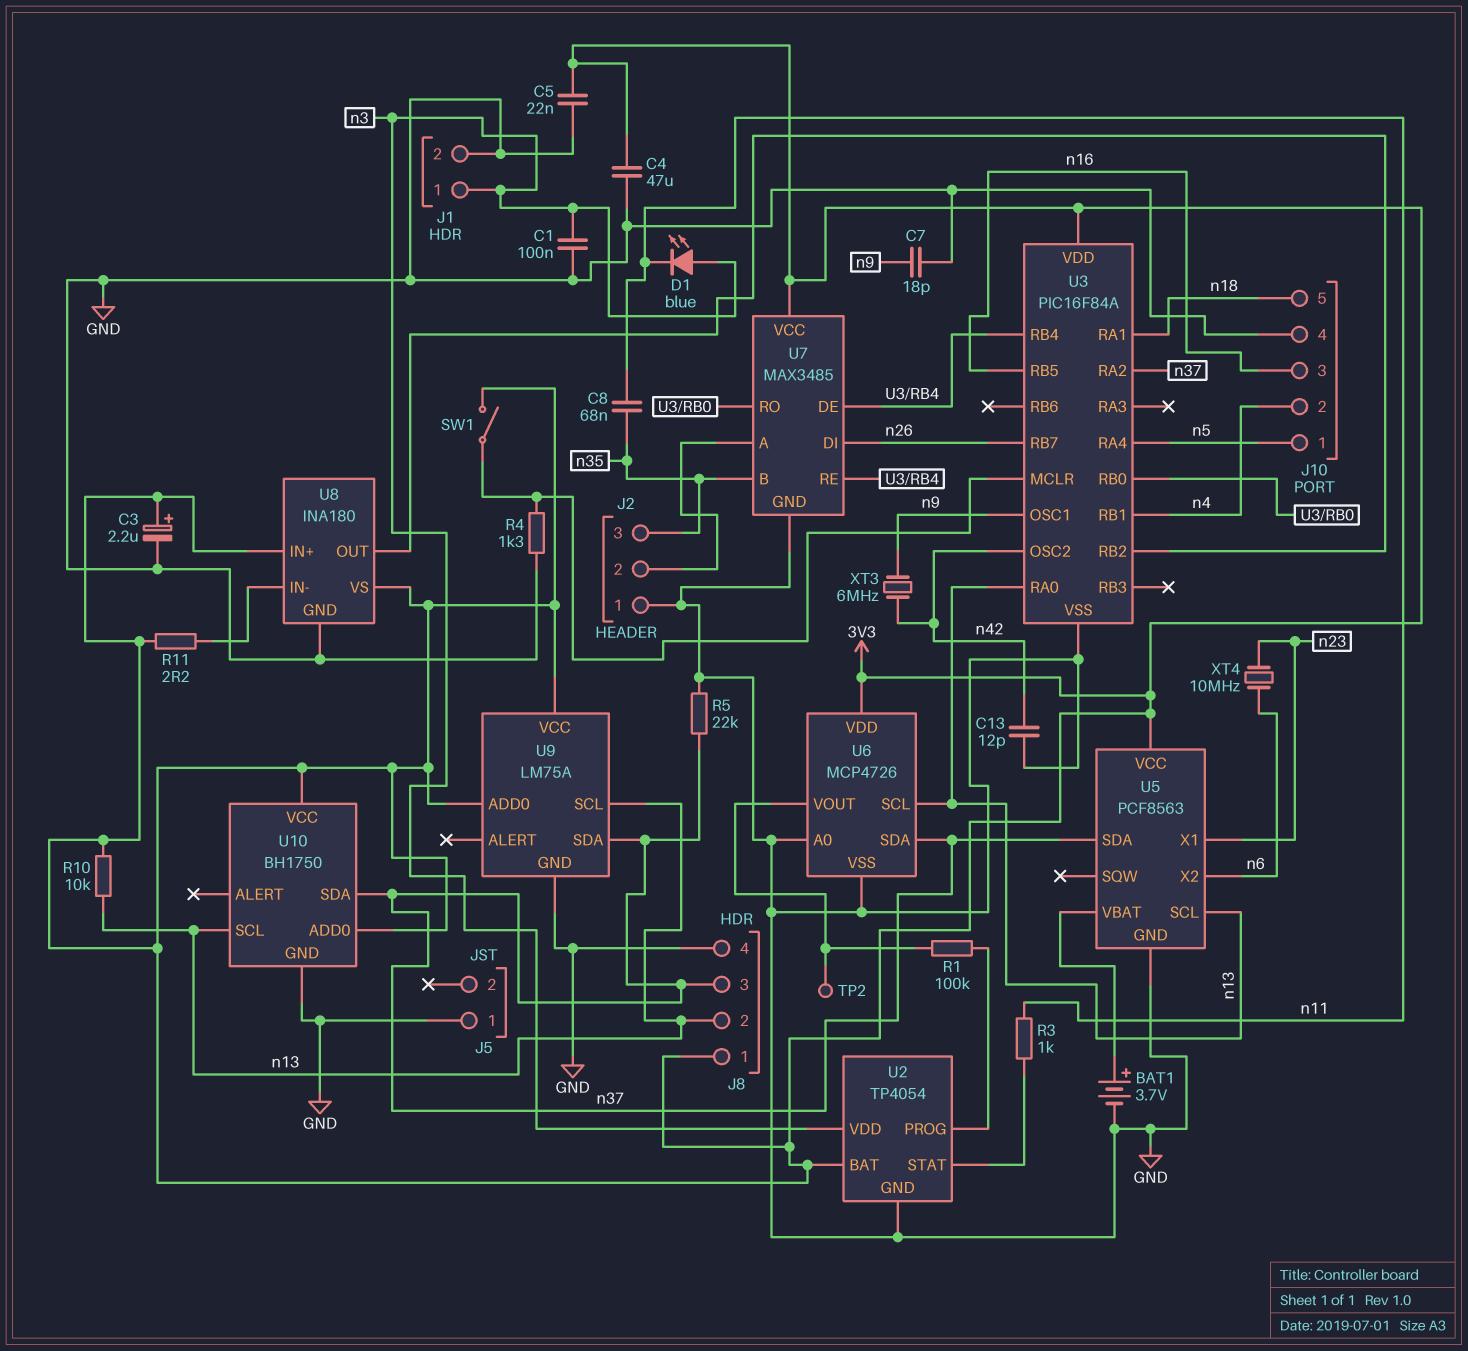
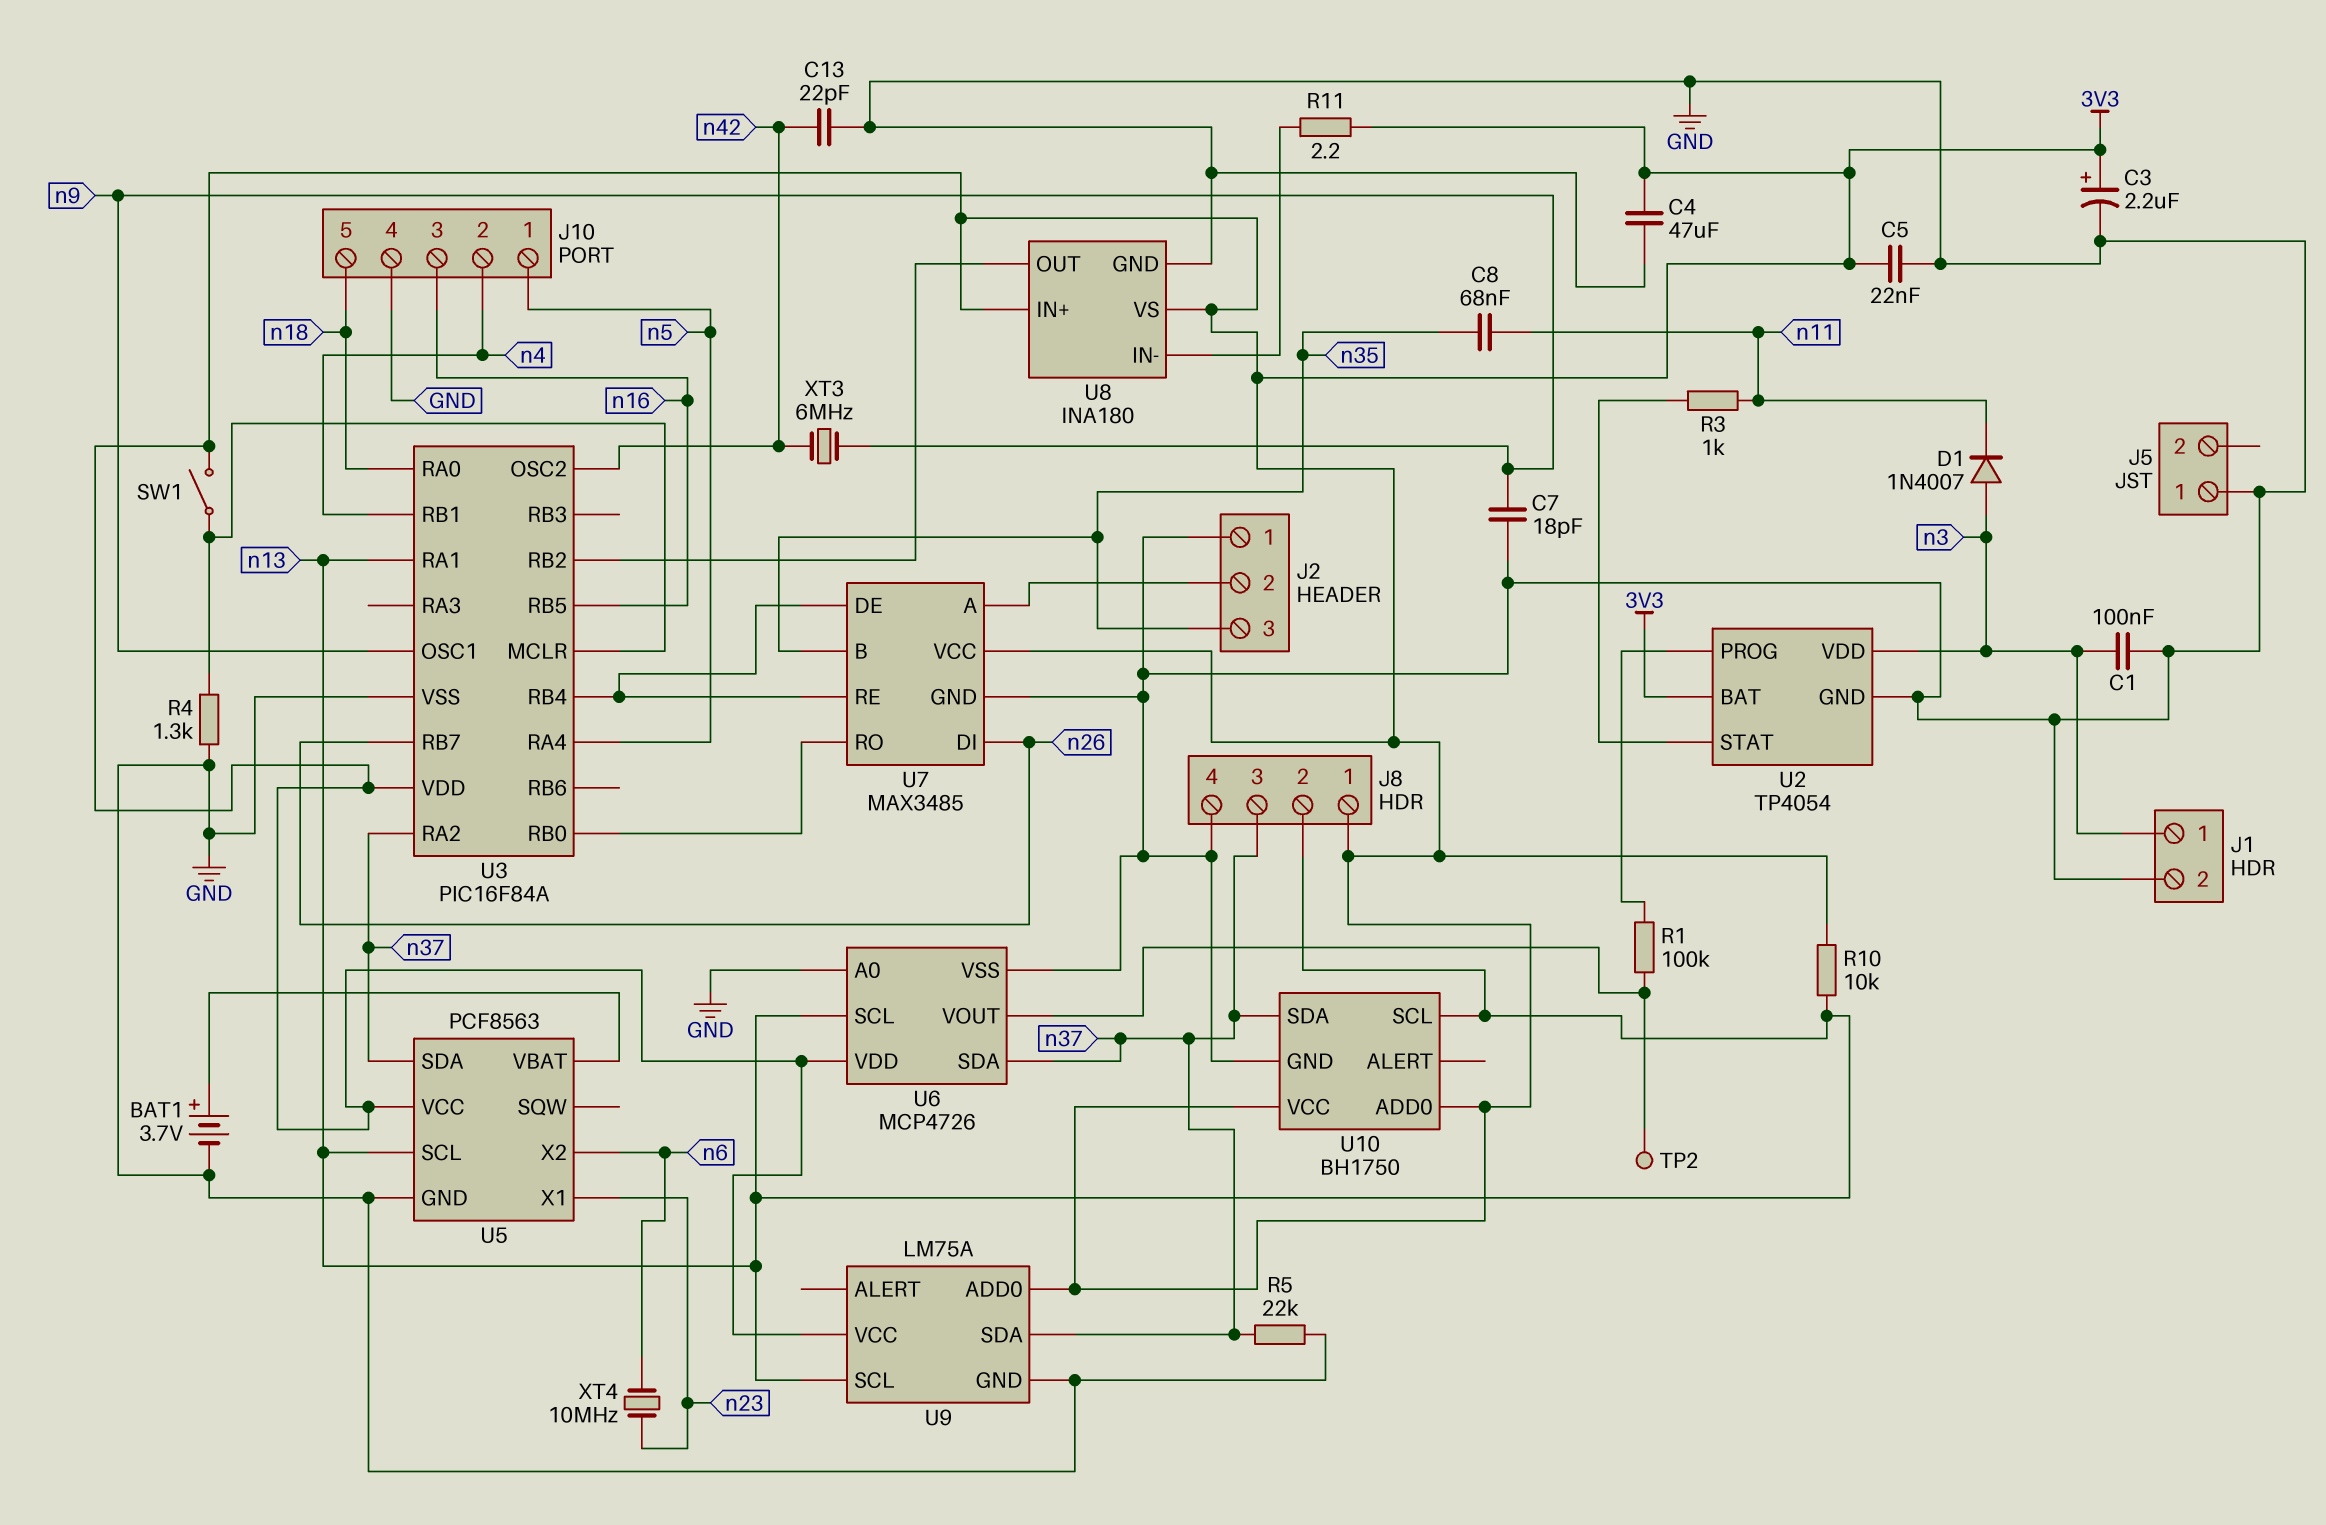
C13: 12pF (GND, n42) -> 22pF (GND, n42)
D1: LED blue (A n3, K n11) -> diode 1N4007 (A n3, K n11)
U3 pin RA0: n13 -> n18
U3 pin RA1: n18 -> n13

